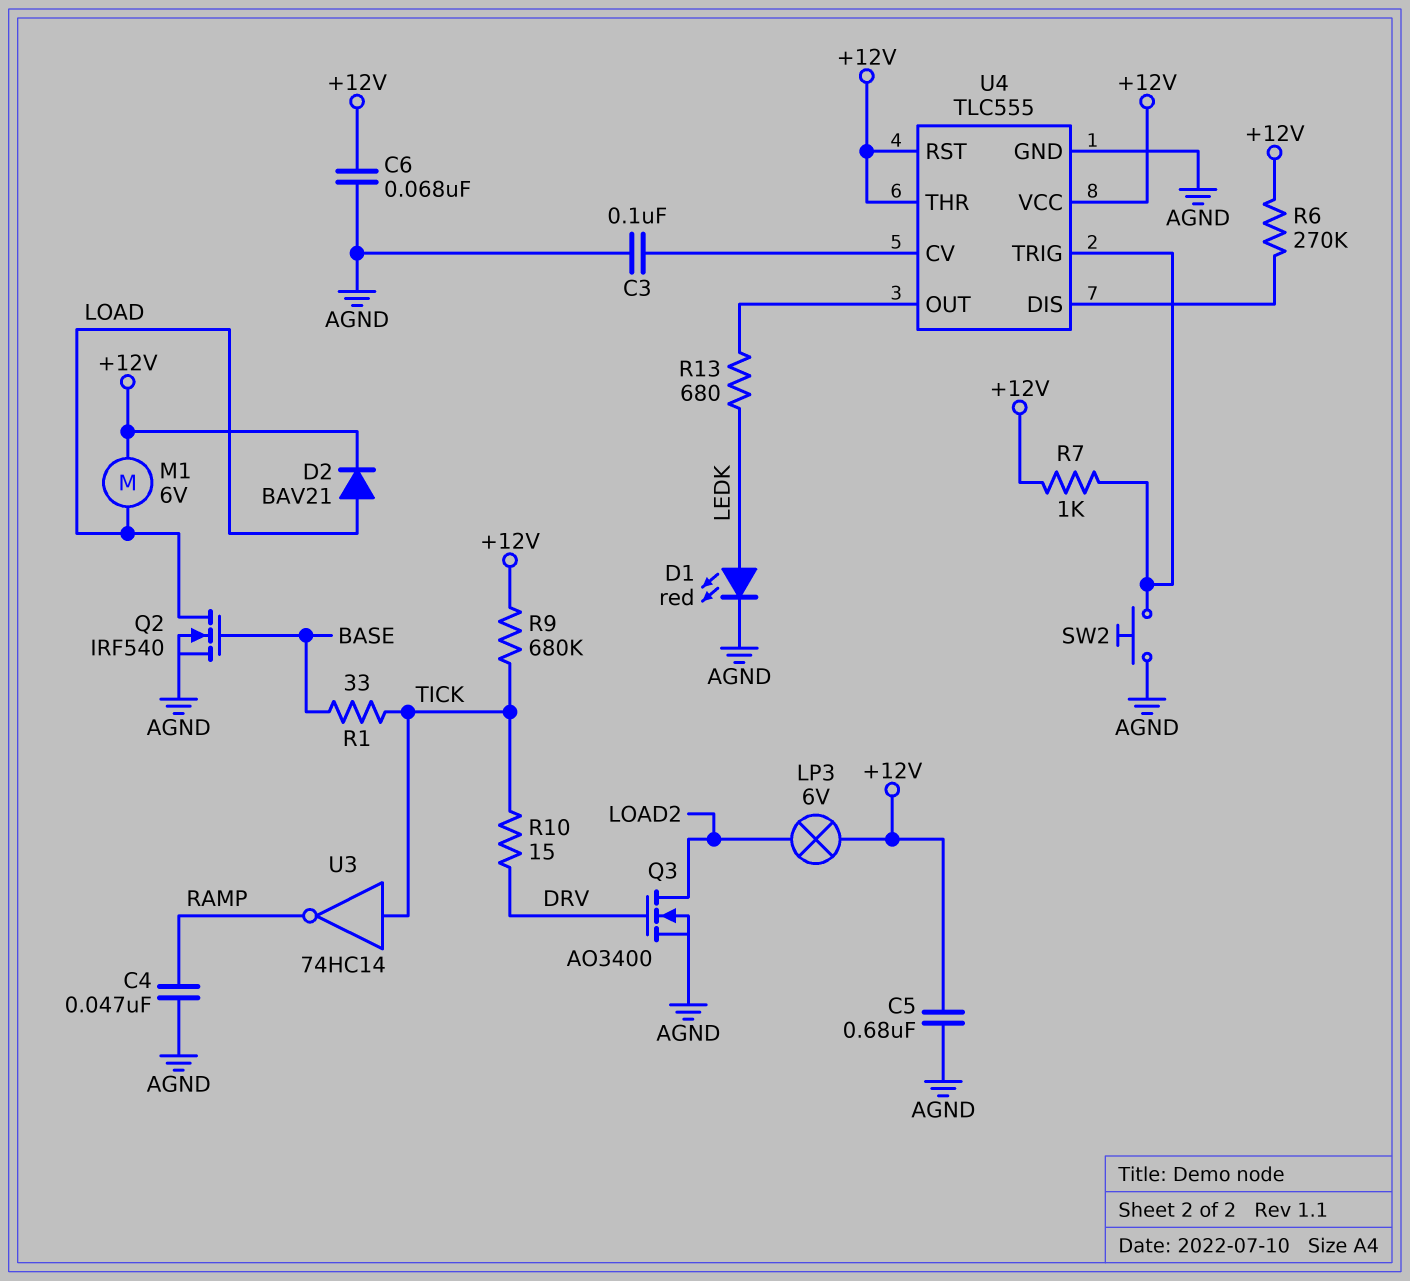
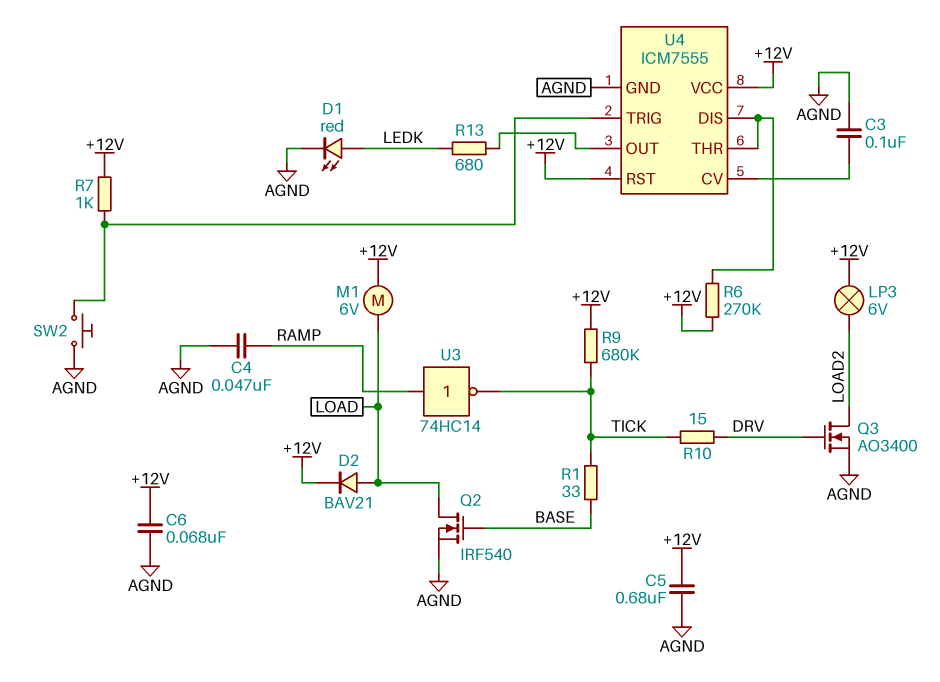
U3: NOT 74HC14 (in TICK, out RAMP) -> NOT 74HC14 (in RAMP, out TICK)
U4: TLC555 -> ICM7555
U4 pin THR: +12V -> U4/DIS

